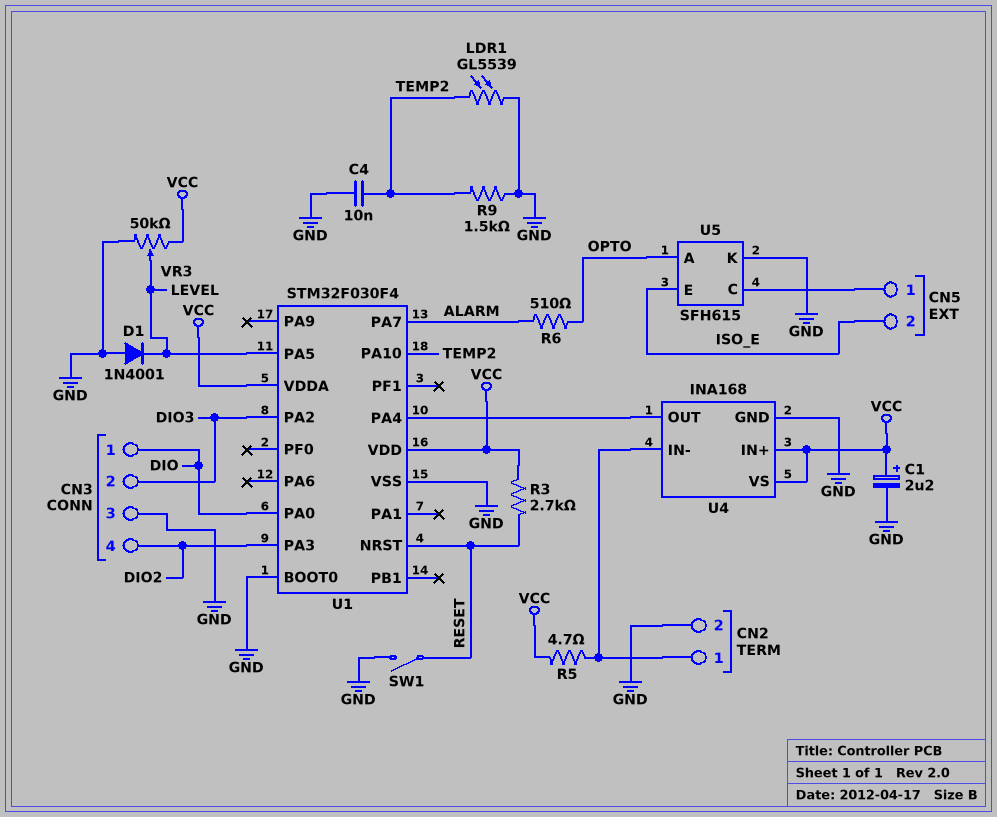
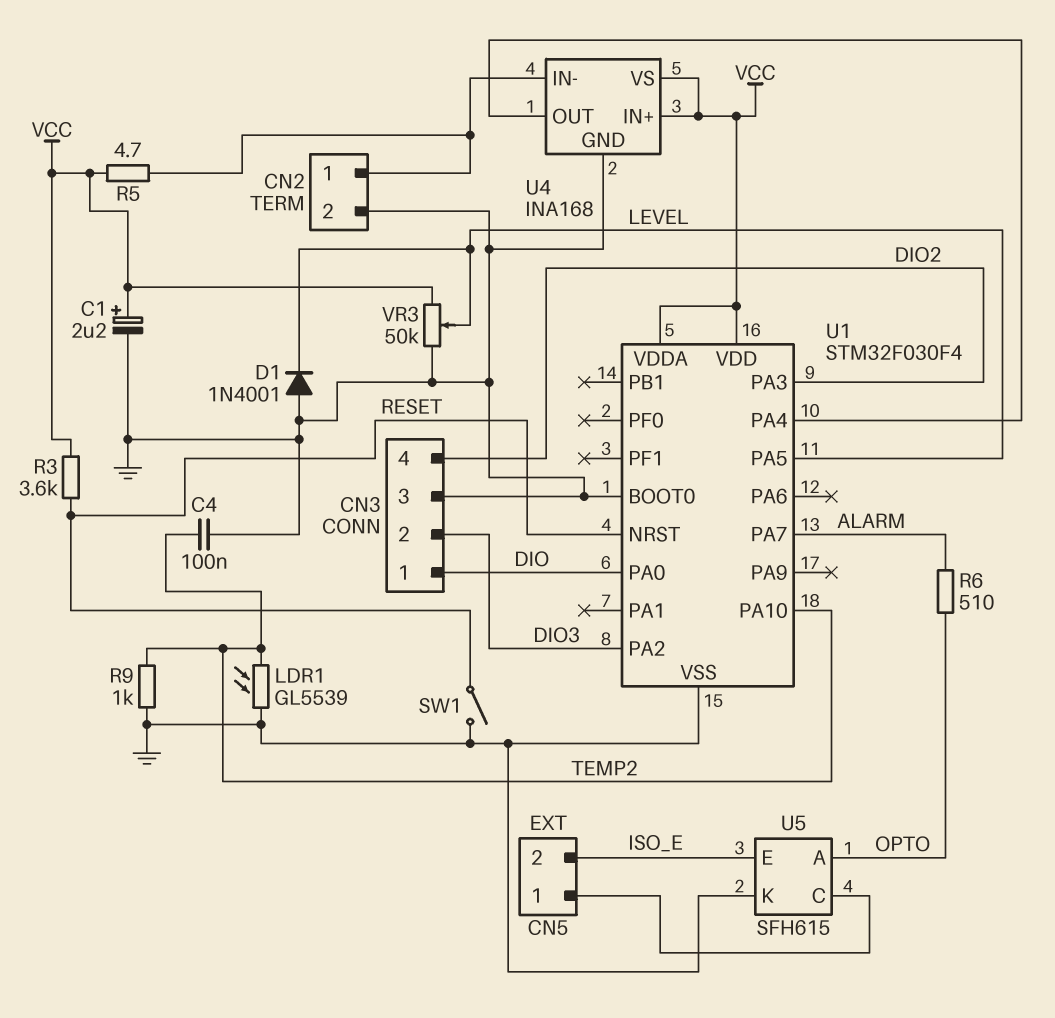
C4: 10nF (GND, TEMP2) -> 100nF (GND, TEMP2)
R3: 2.7k (RESET, VCC) -> 3.6k (RESET, VCC)
R9: 1.5k (GND, TEMP2) -> 1k (GND, TEMP2)

